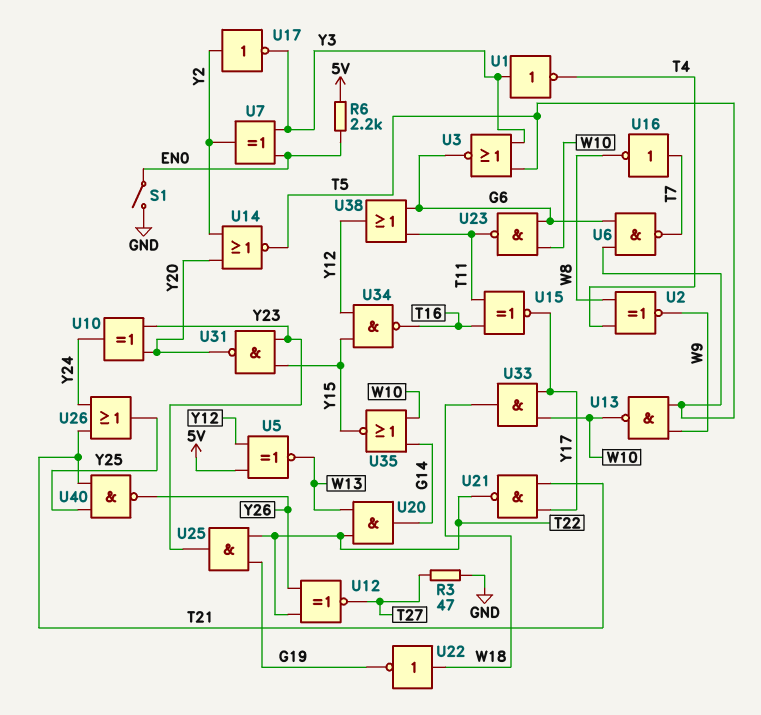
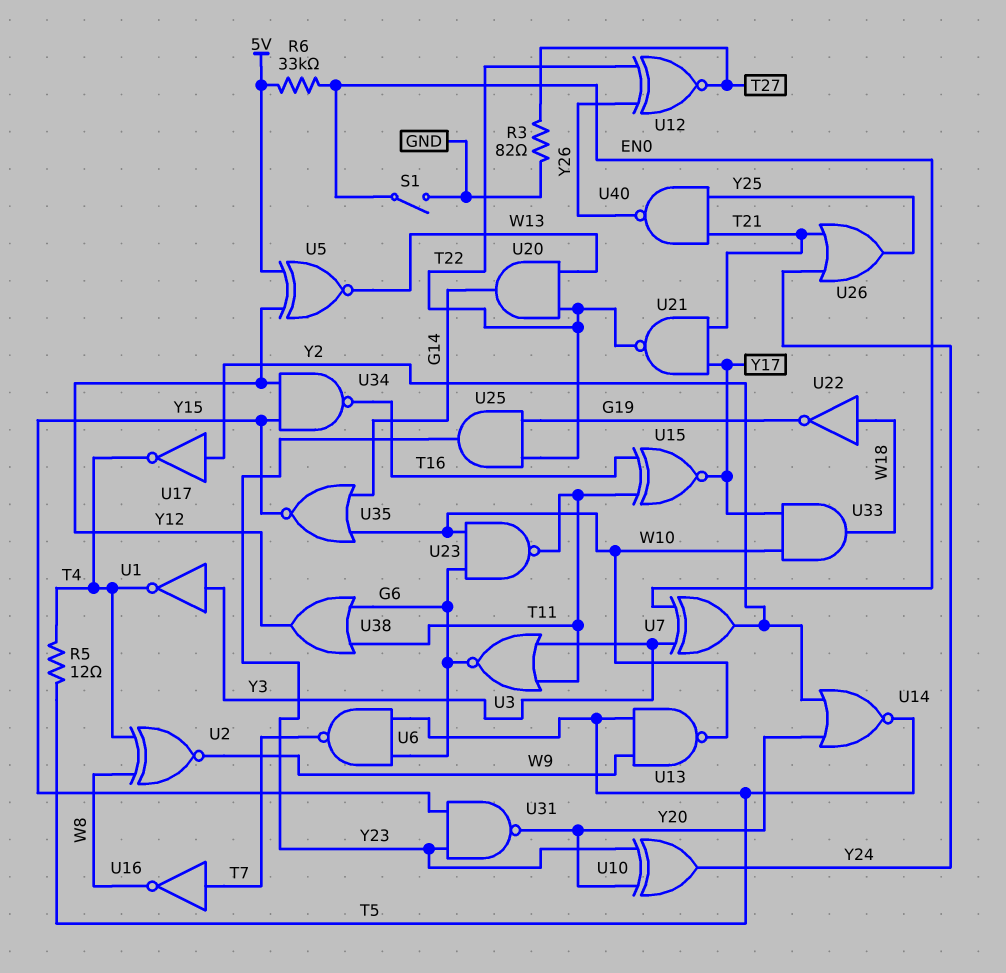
R3: 47 (GND, T27) -> 82 (GND, T27)
R5: none -> 12 (T4, T5)
R6: 2.2k (5V, EN0) -> 33k (5V, EN0)
U3: NOR (in T5, in Y3, out G6) -> NOR (in T11, in Y3, out G6)
U17: NOT (in Y2, out Y3) -> NOT (in Y2, out T4)

